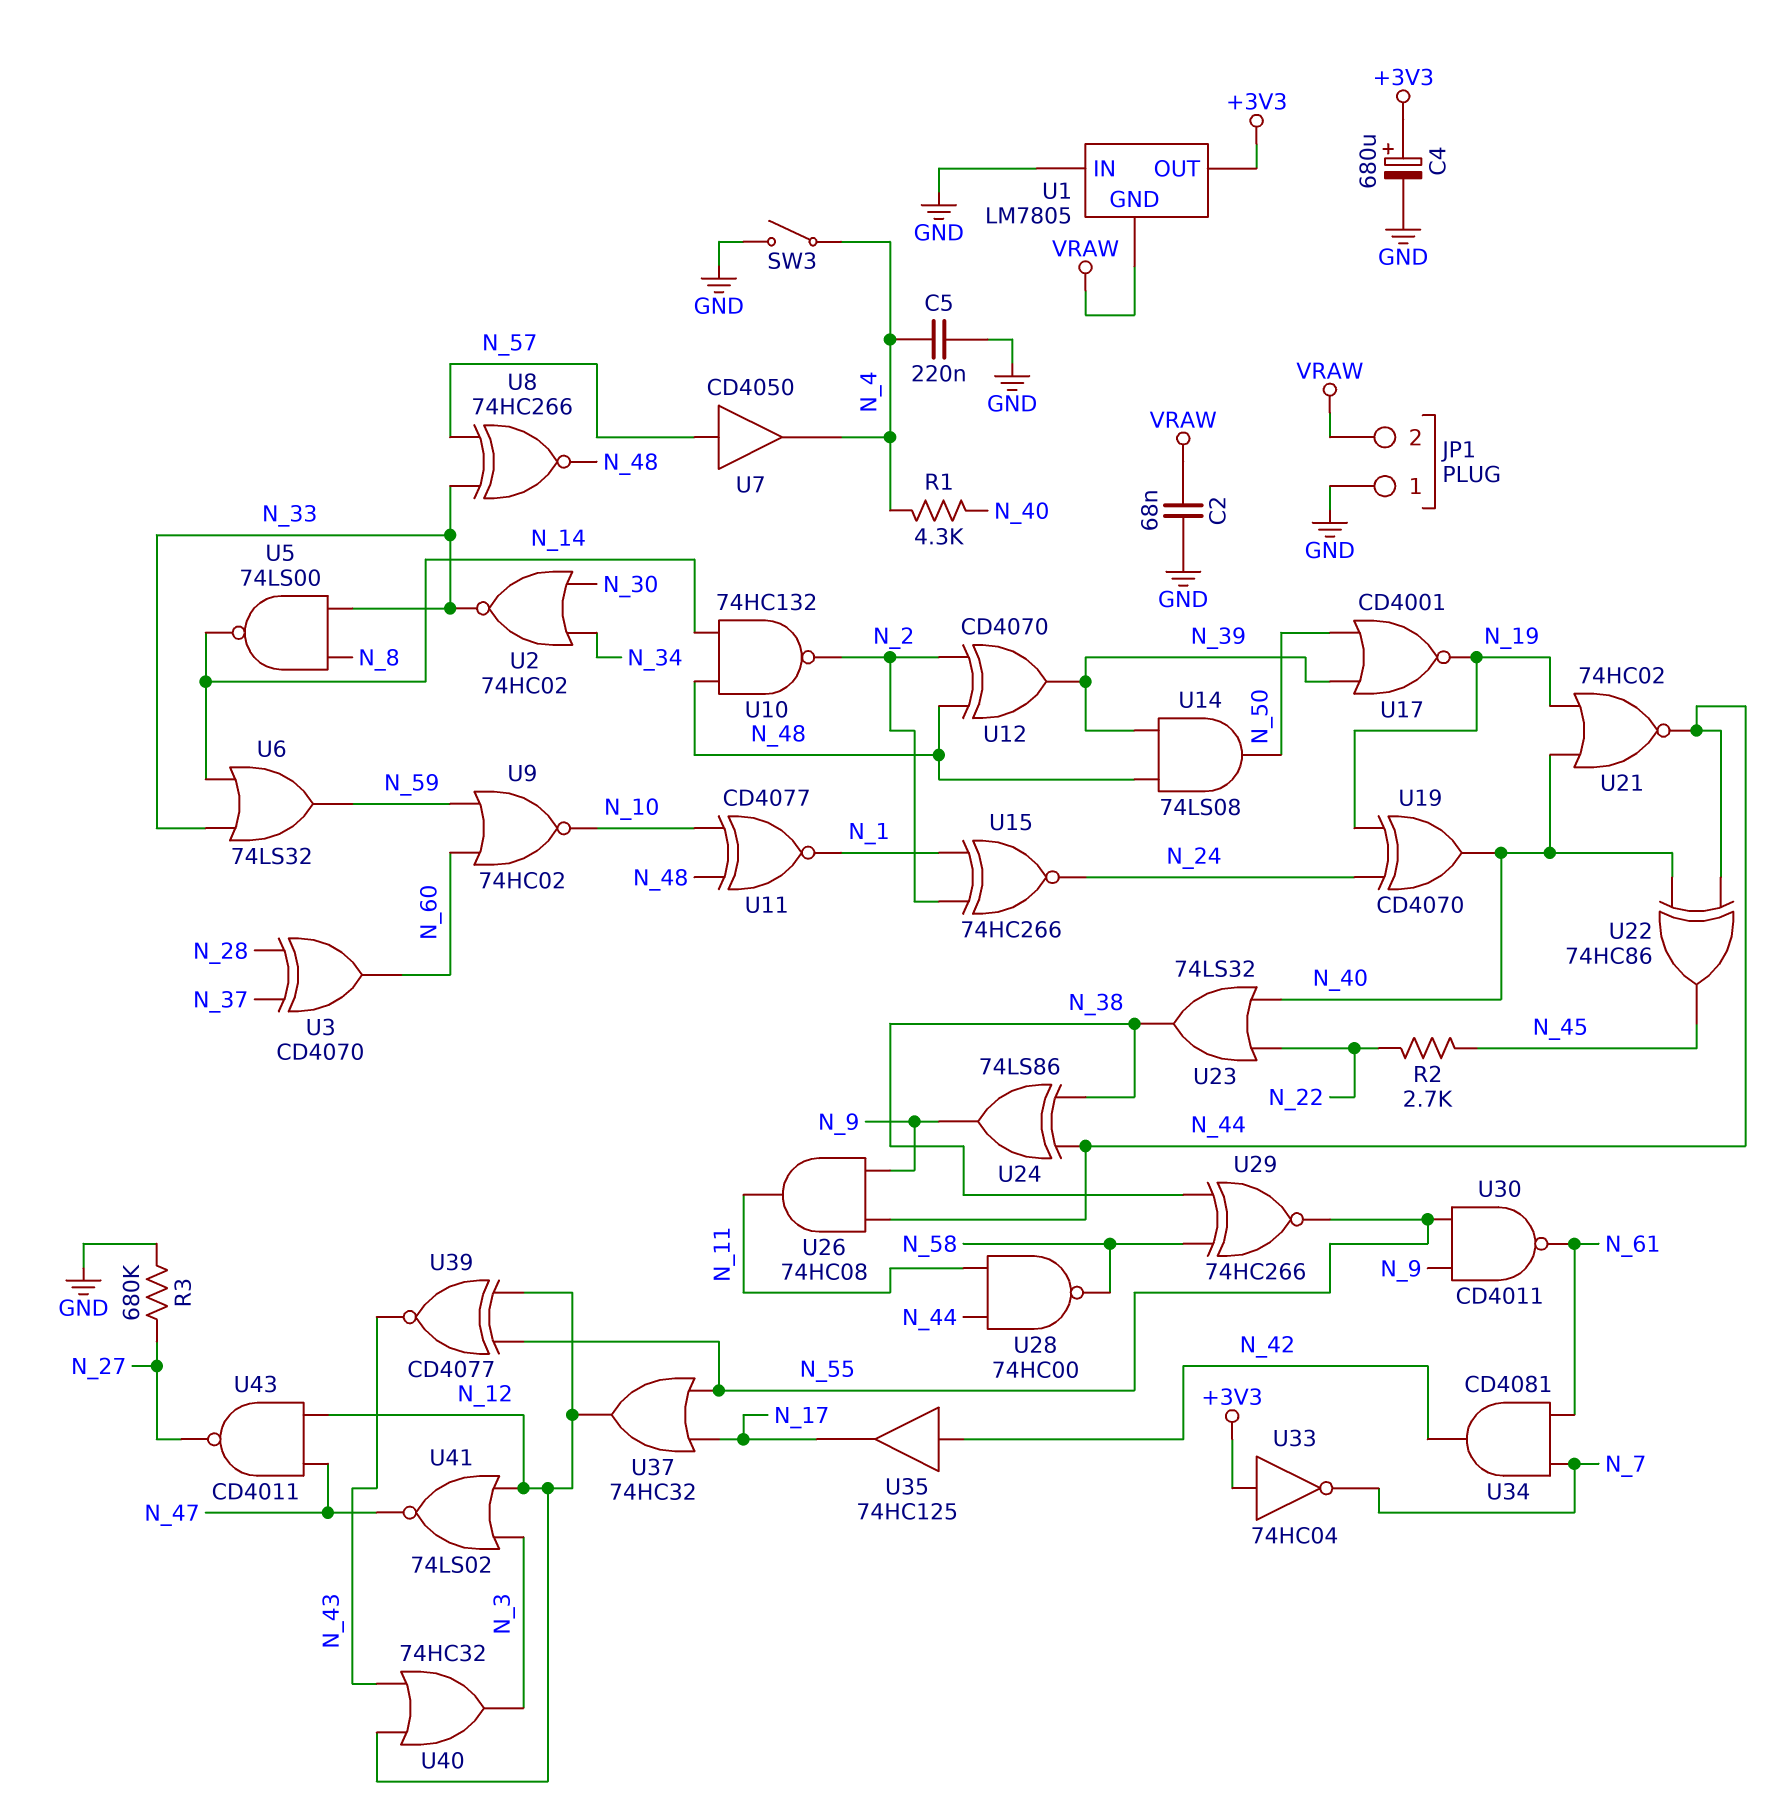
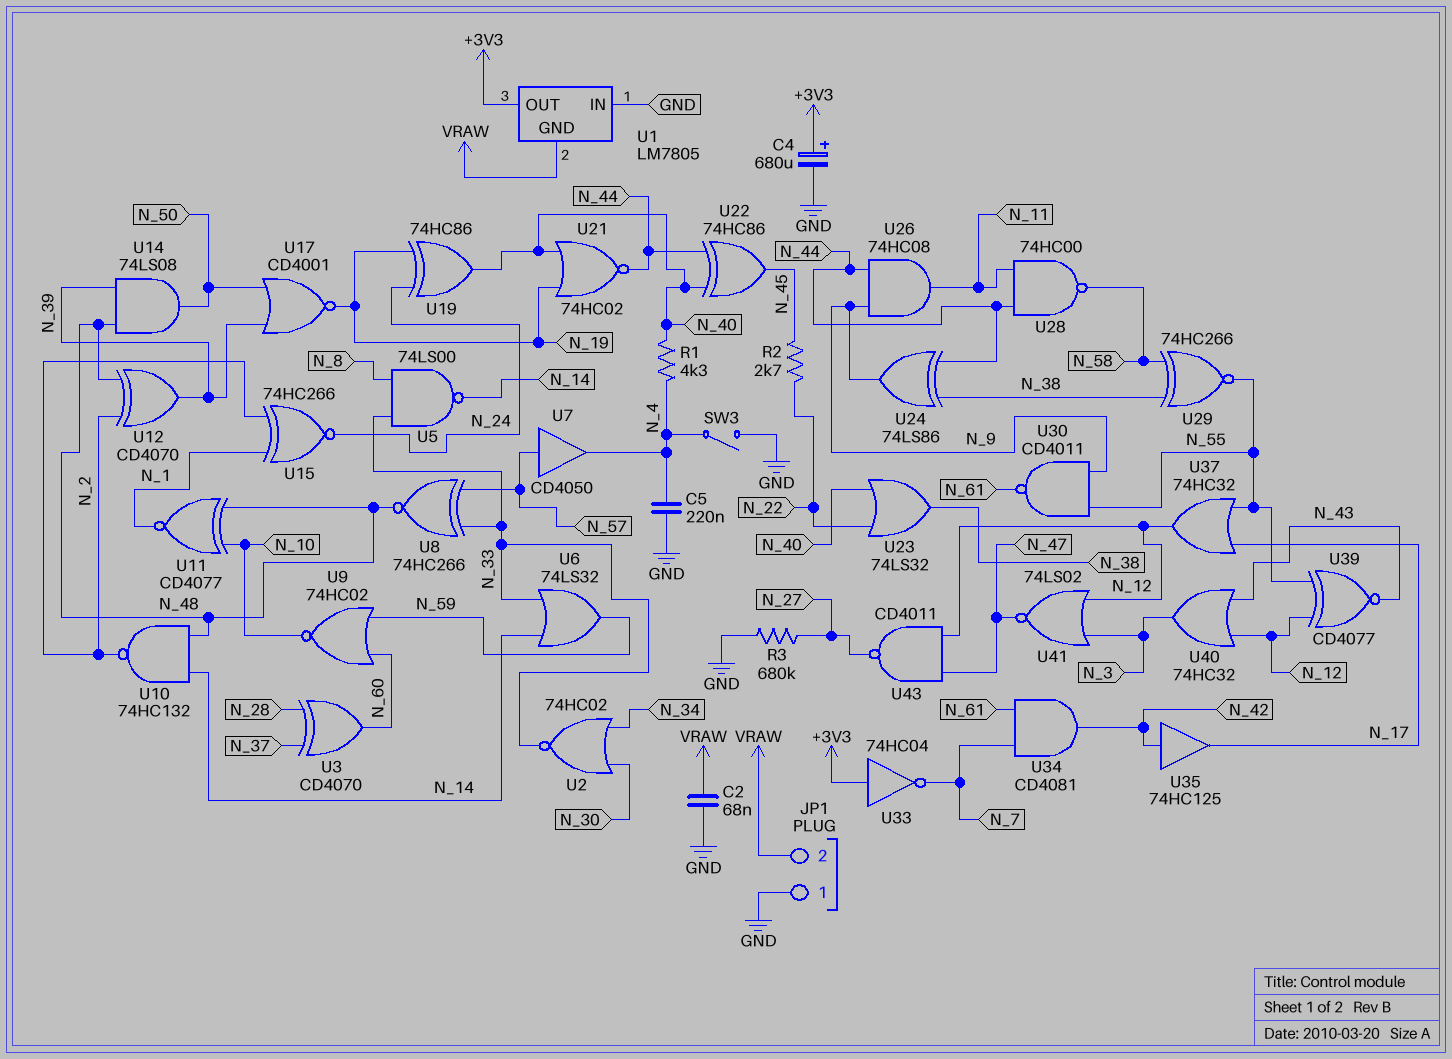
U19: XOR CD4070 (in N_19, in N_24, out N_40) -> XOR 74HC86 (in N_19, in N_24, out N_40)

